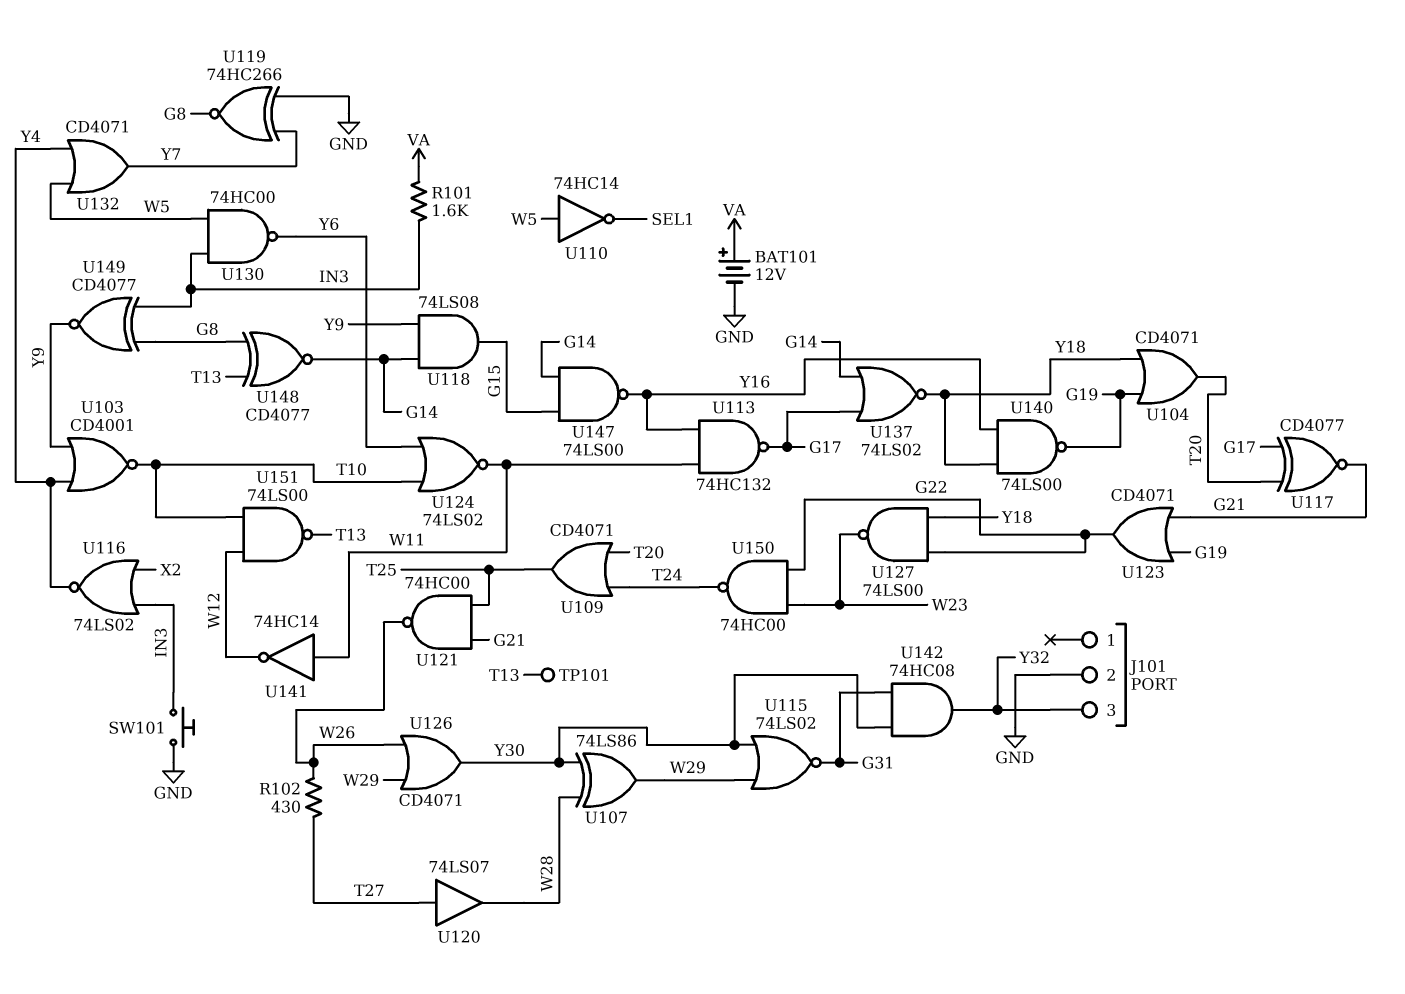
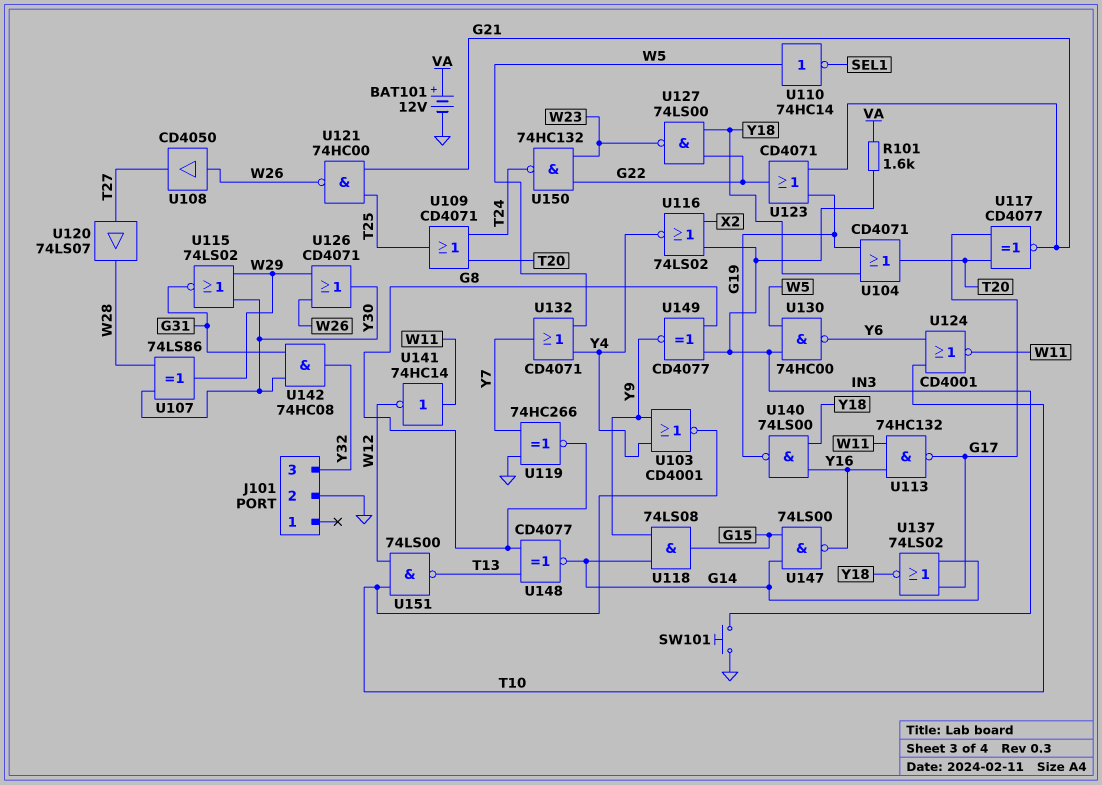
R102: 430 (T27, W26) -> none
TP101: test point (T13) -> none
U108: none -> buffer CD4050 (in W26, out T27)
U124: NOR 74LS02 (in T10, in Y6, out W11) -> NOR CD4001 (in T10, in Y6, out W11)
U150: NAND 74HC00 (in G22, in W23, out T24) -> NAND 74HC132 (in G22, in W23, out T24)

